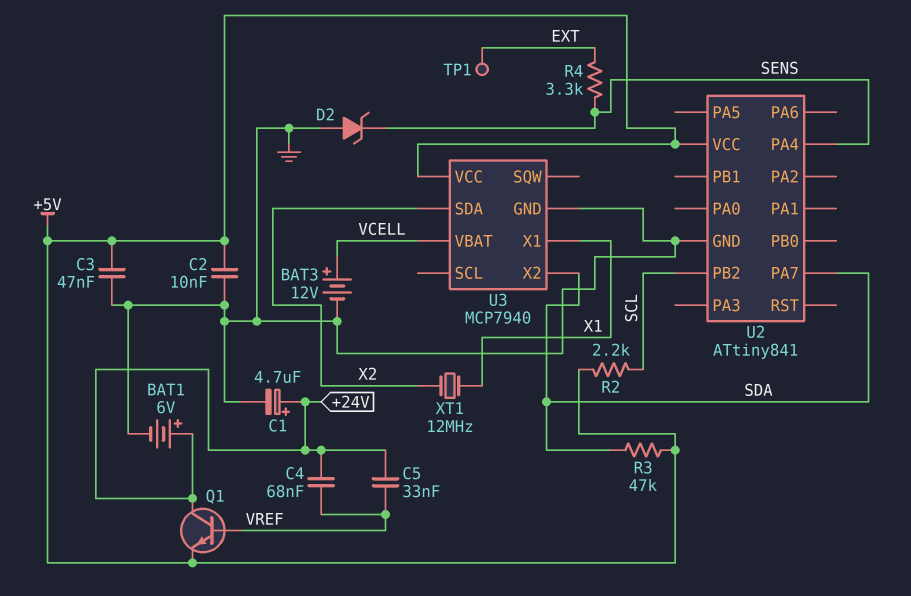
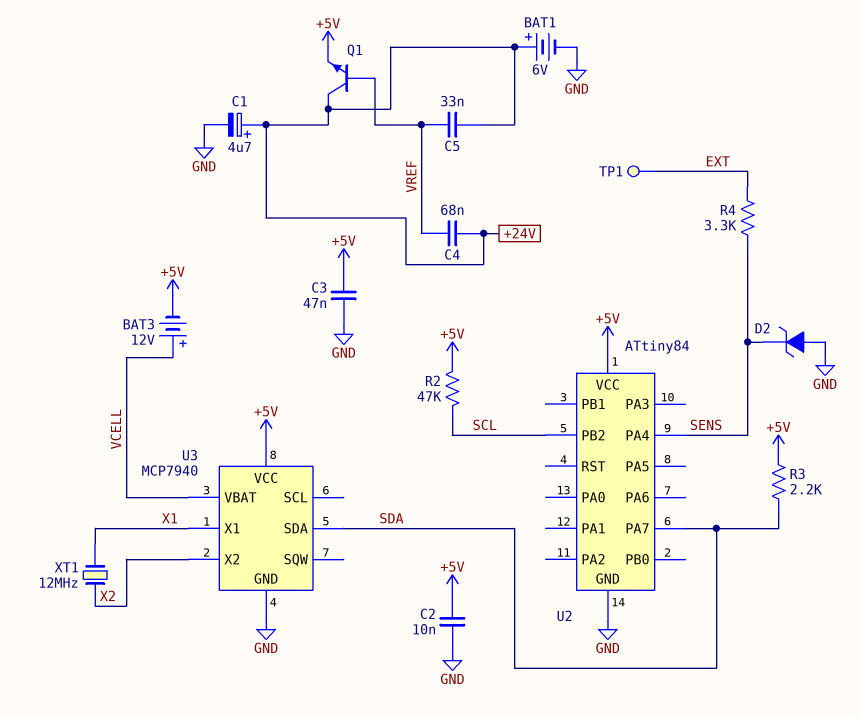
BAT3: 12V (plus VCELL, minus GND) -> 12V (plus VCELL, minus +5V)
R2: 2.2k (+5V, SCL) -> 47k (+5V, SCL)
R3: 47k (+5V, SDA) -> 2.2k (+5V, SDA)
U2: ATtiny841 -> ATtiny84
U3 pin SDA: X2 -> SDA
U3 pin X2: SDA -> X2

